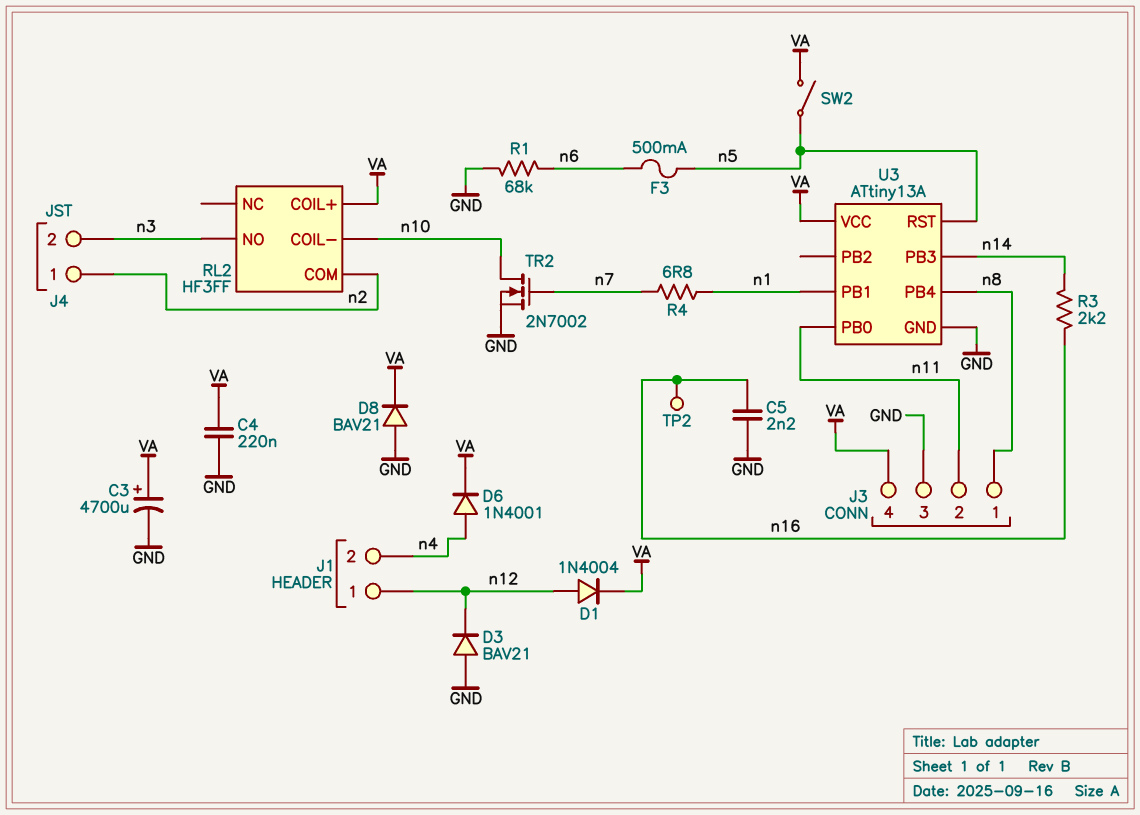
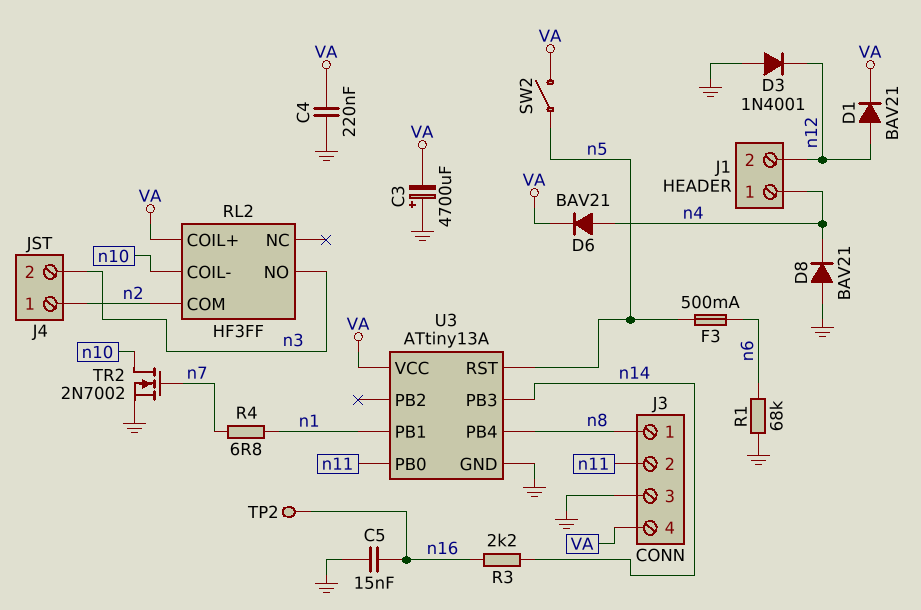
C3: 4700uF (plus VA, minus GND) -> 4700uF (plus GND, minus VA)
C5: 2.2nF (GND, n16) -> 15nF (GND, n16)
D1: diode 1N4004 (A n12, K VA) -> diode BAV21 (A n12, K VA)
D3: diode BAV21 (A GND, K n12) -> diode 1N4001 (A GND, K n12)
D6: diode 1N4001 (A n4, K VA) -> diode BAV21 (A n4, K VA)
D8: diode BAV21 (A GND, K VA) -> diode BAV21 (A GND, K n4)
J1 pin 1: n12 -> n4
J1 pin 2: n4 -> n12

